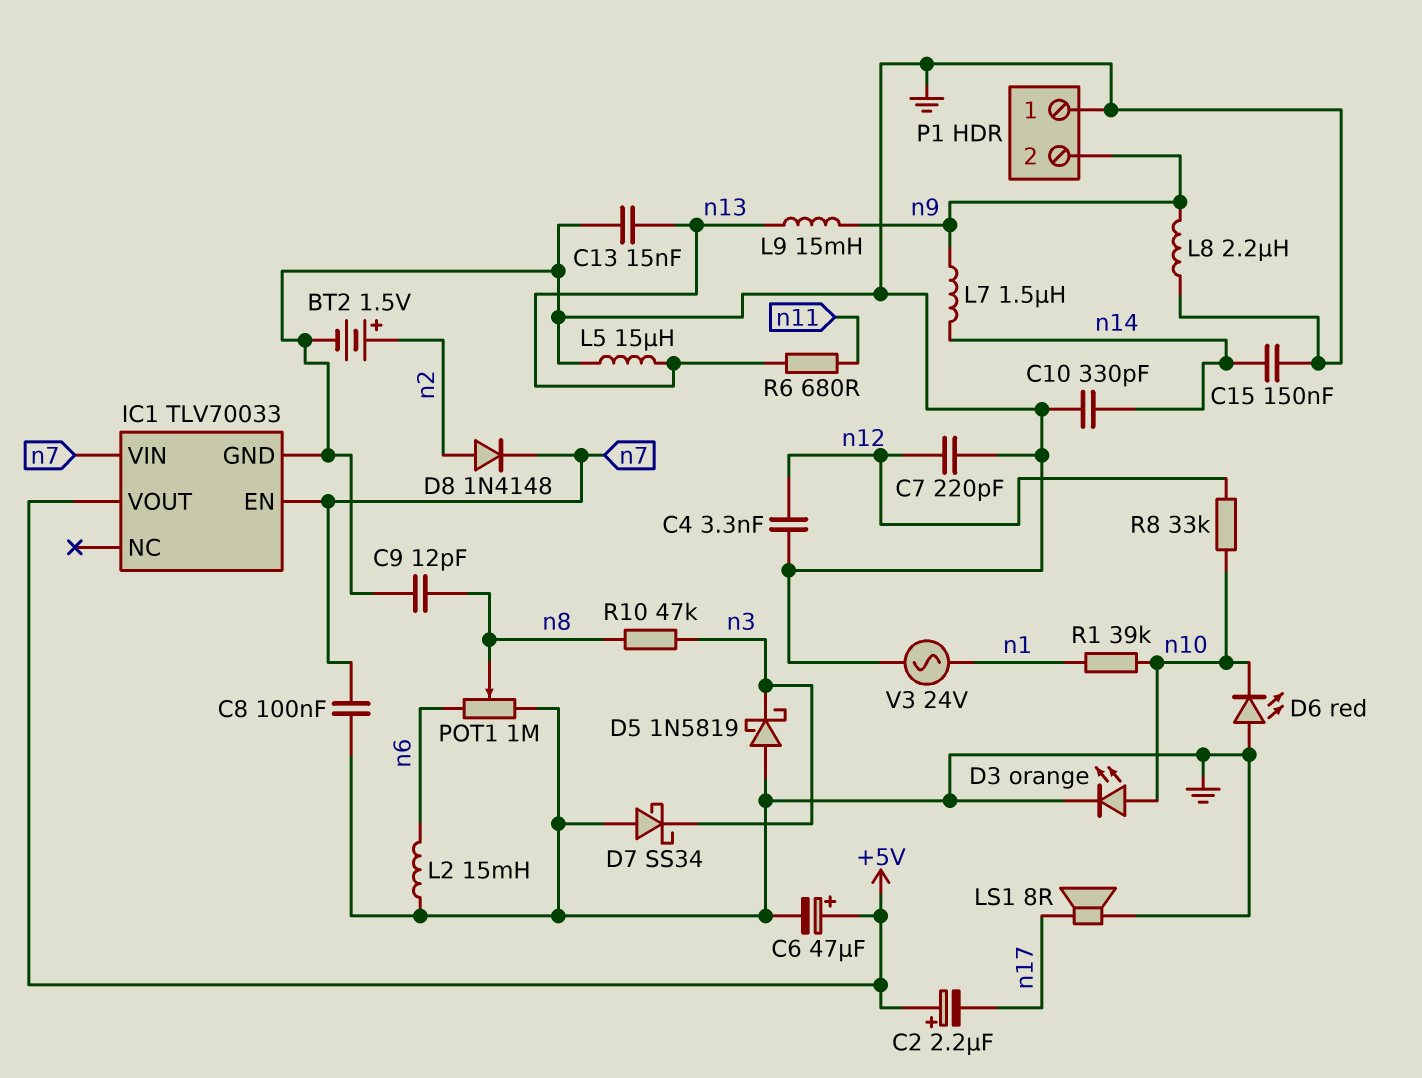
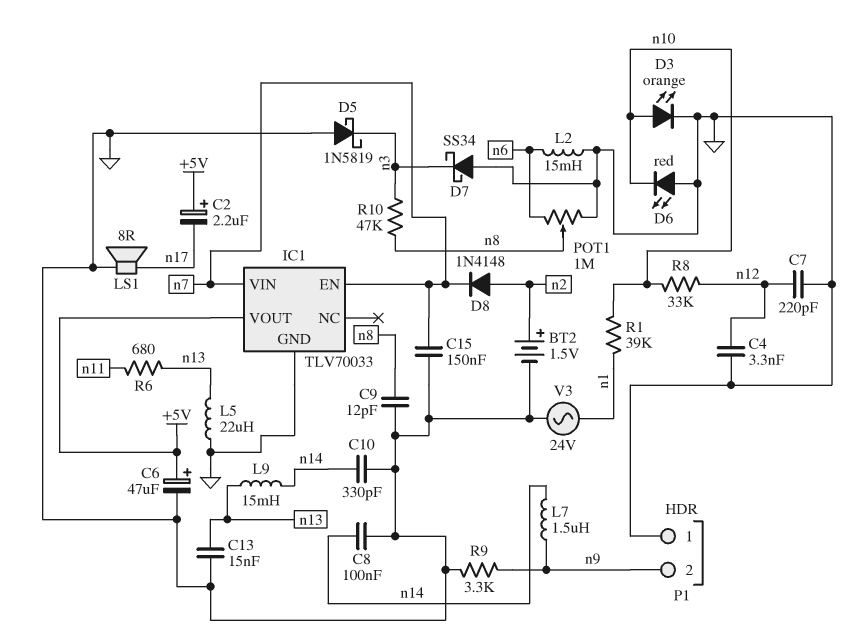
C8: 100nF (GND, n7) -> 100nF (GND, n14)
C15: 150nF (GND, n14) -> 150nF (GND, n7)
L5: 15uH (GND, n13) -> 22uH (GND, n13)
L8: 2.2uH (GND, n9) -> none
L9: 15mH (n9, n13) -> 15mH (n13, n14)
R9: none -> 3.3k (GND, n9)

